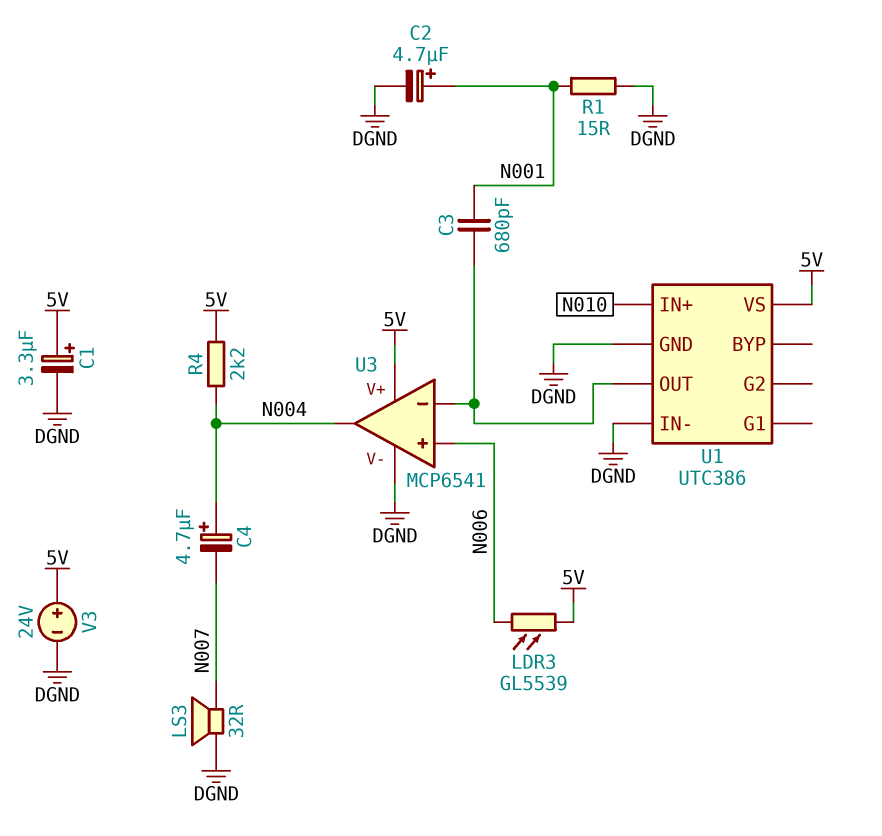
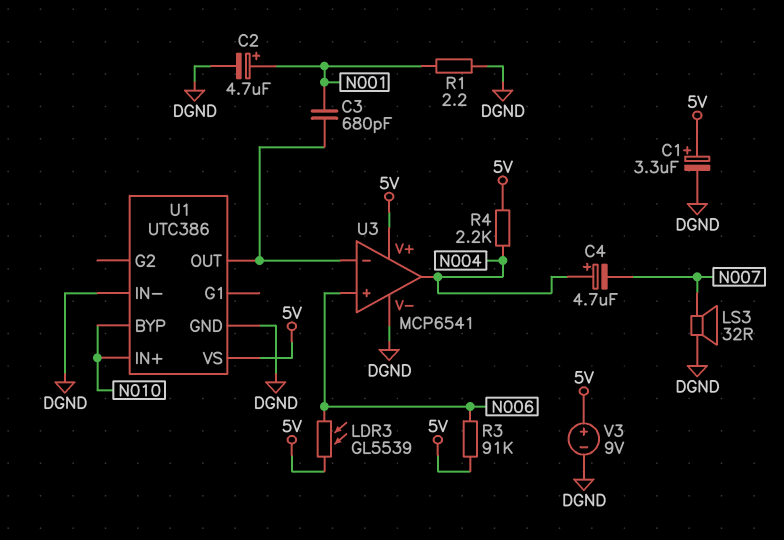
R1: 15 (DGND, N001) -> 2.2 (DGND, N001)
R3: none -> 91k (5V, N006)
U1 pin BYP: none -> N010
V3: 24V (plus 5V, minus DGND) -> 9V (plus 5V, minus DGND)

